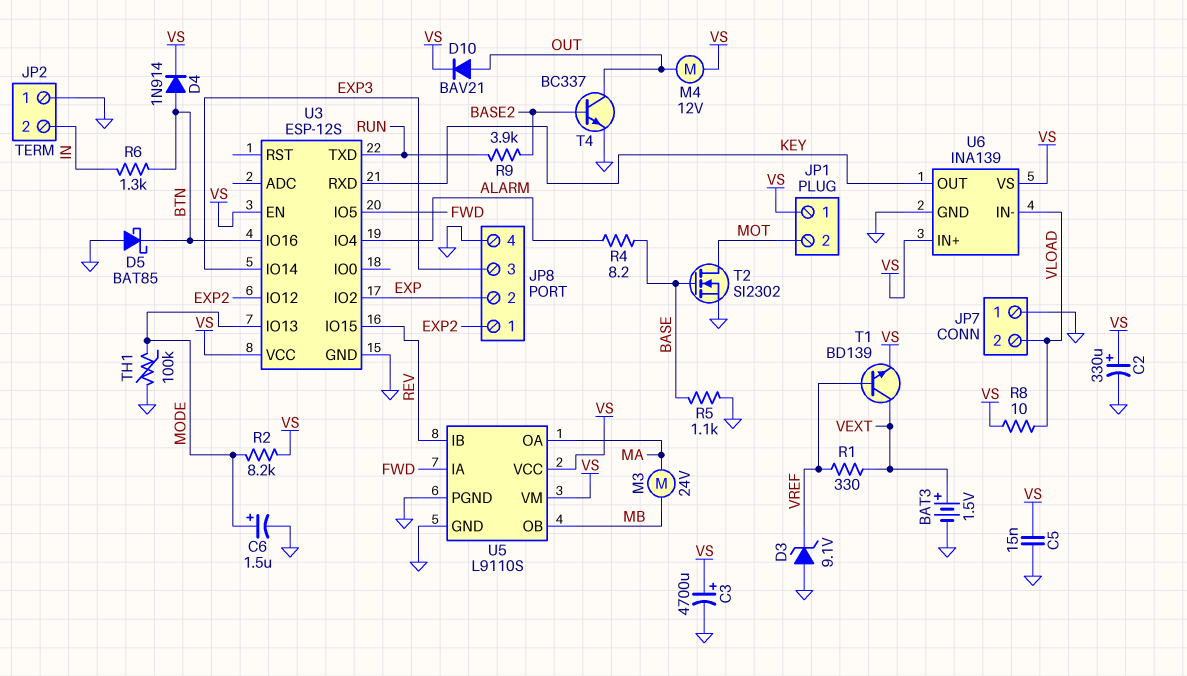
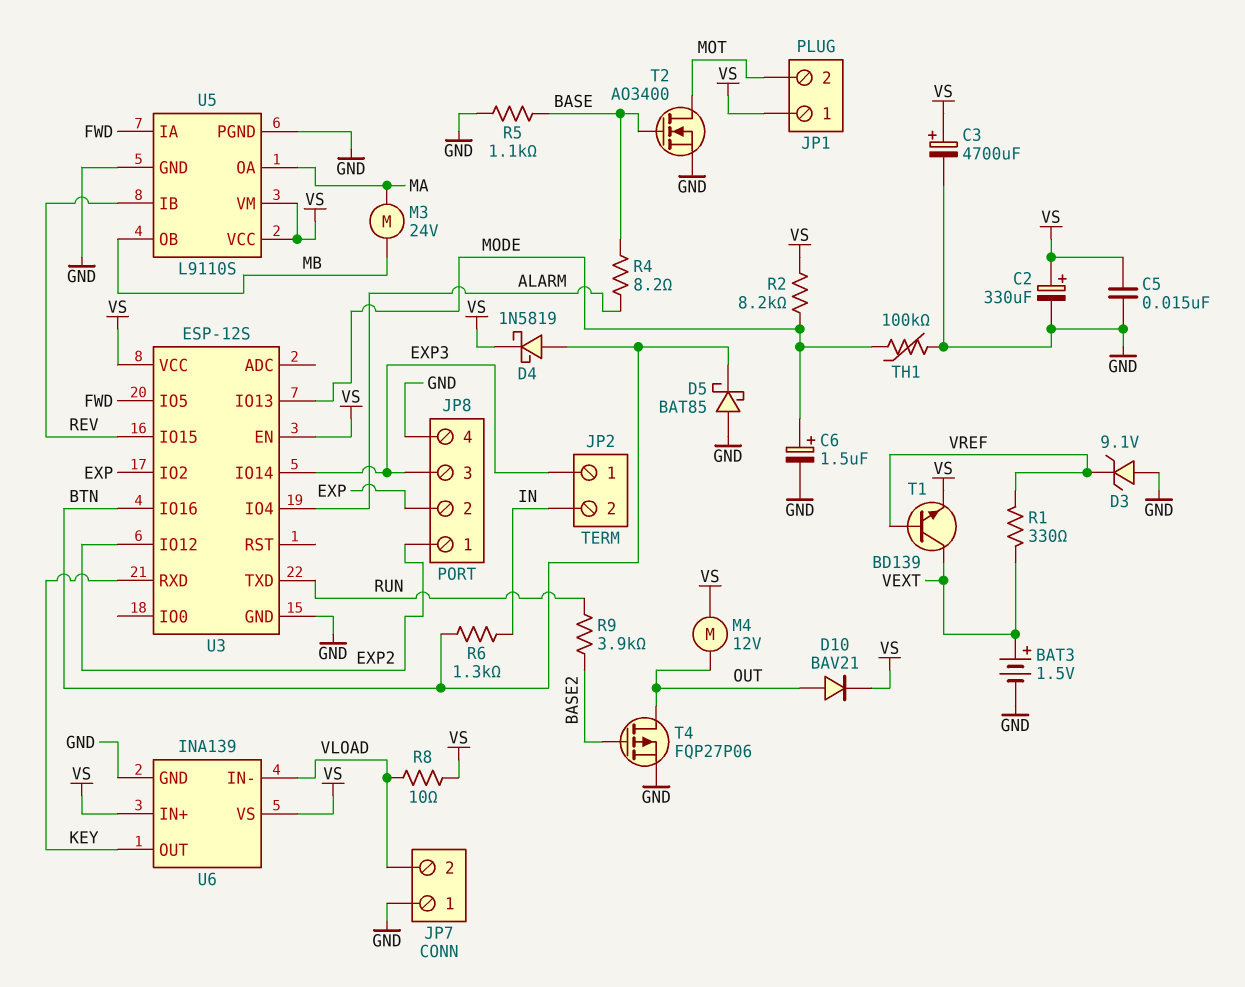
D4: diode 1N914 (A BTN, K VS) -> schottky 1N5819 (A BTN, K VS)
JP2 pin 1: GND -> EXP3
T2: NMOS SI2302 (G BASE, D MOT, S GND) -> NMOS AO3400 (G BASE, D MOT, S GND)
T4: NPN BC337 (B BASE2, C OUT, E GND) -> PMOS FQP27P06 (G BASE2, D OUT, S GND)

